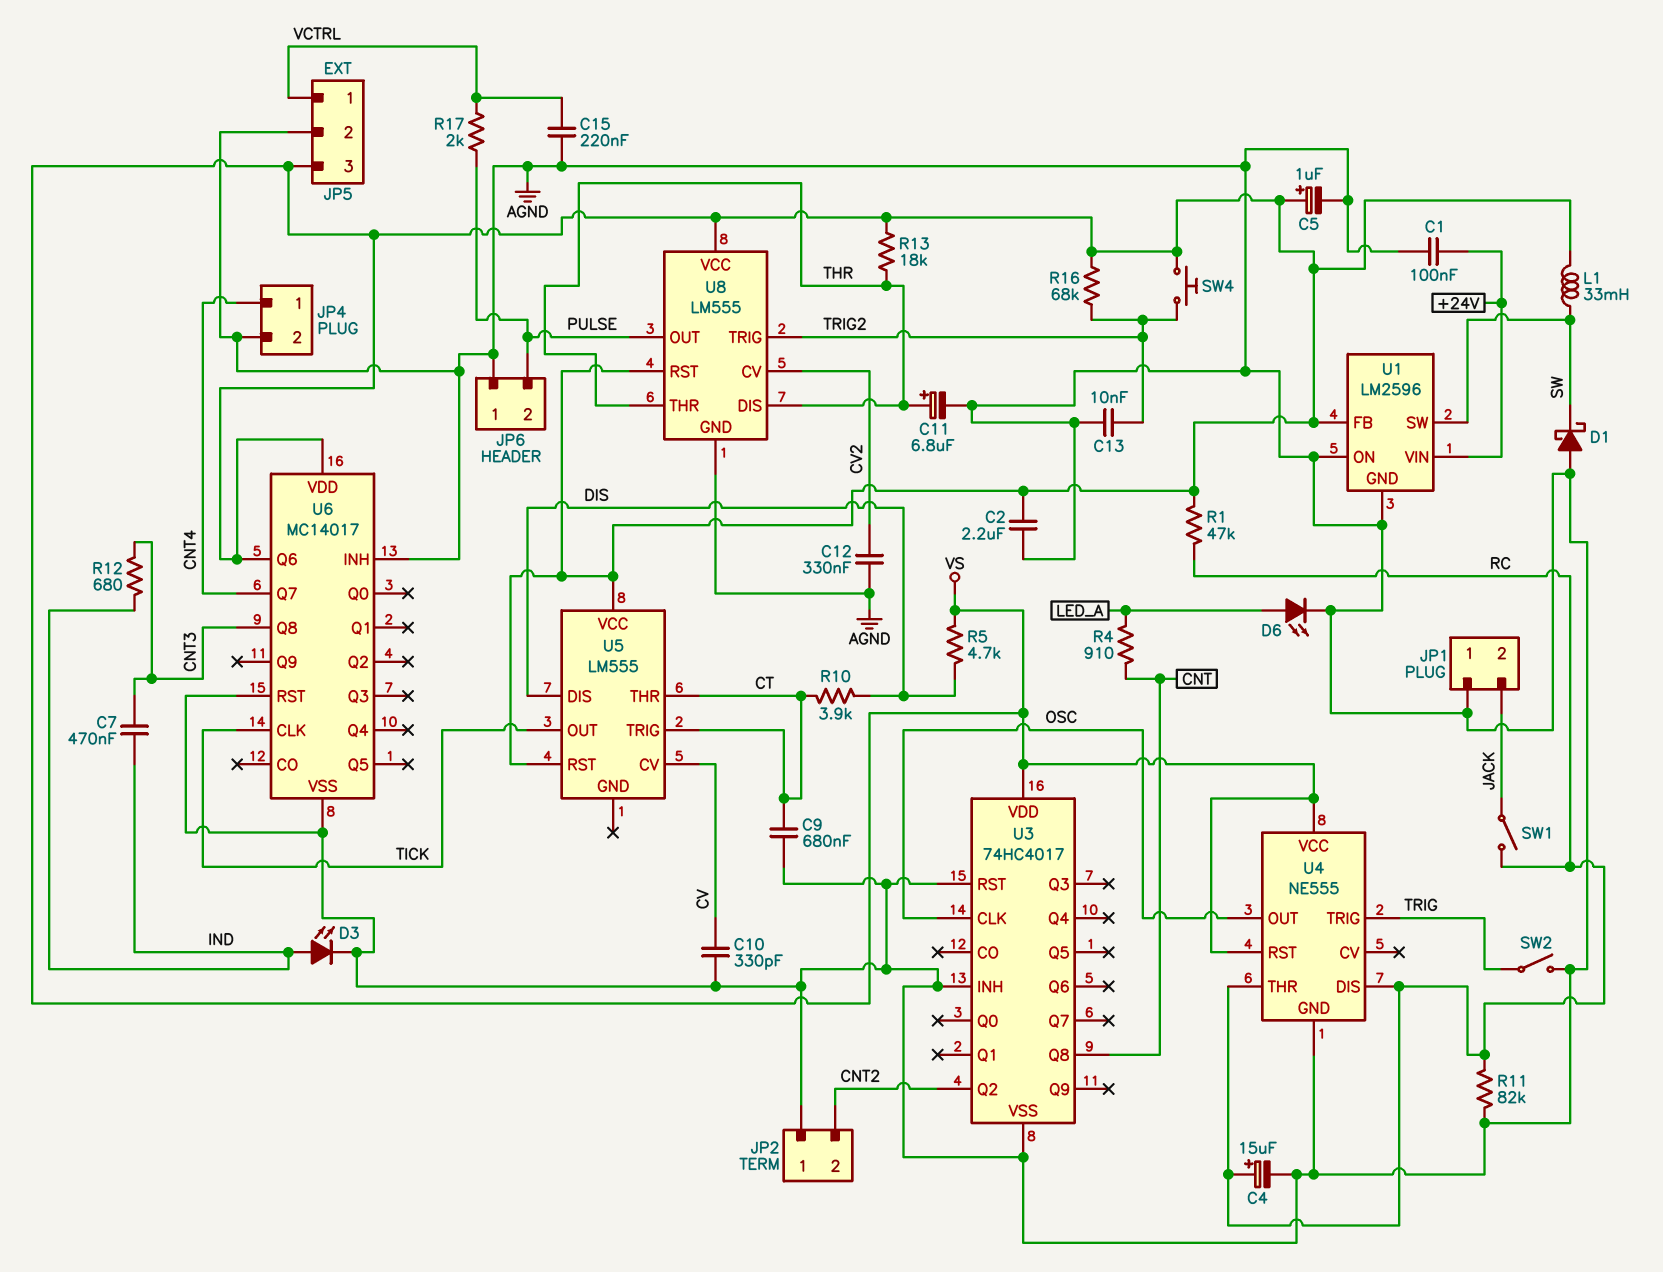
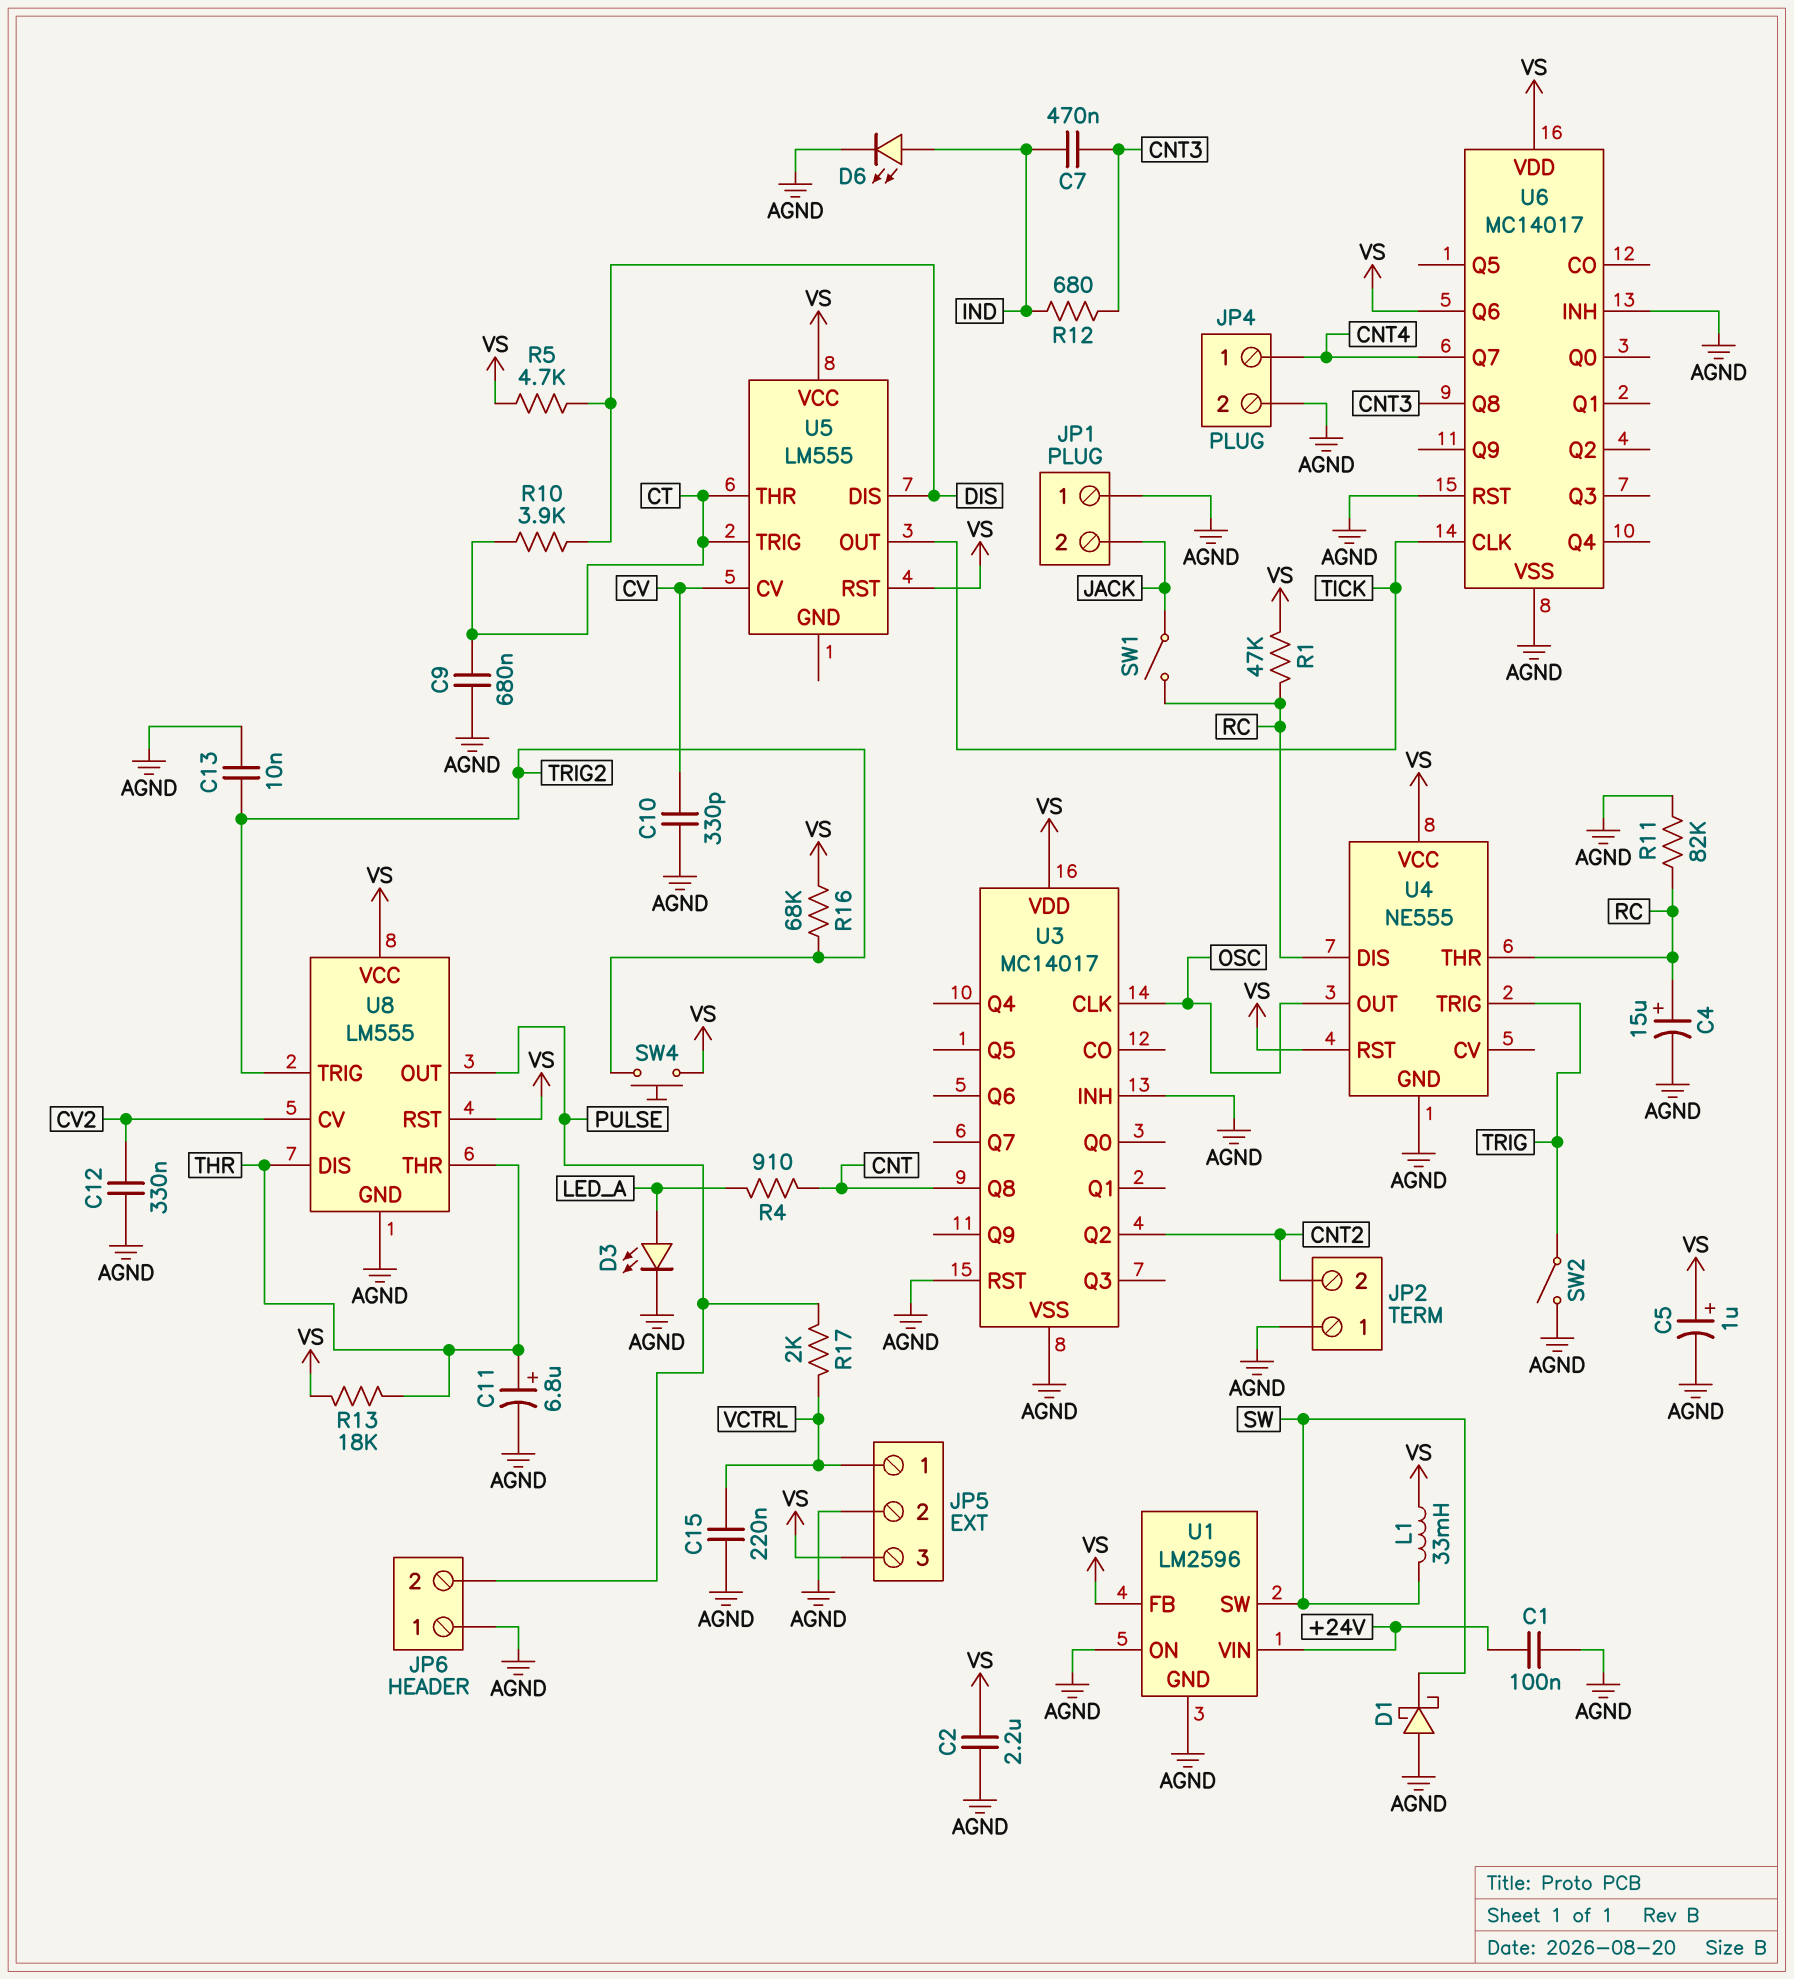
D3: LED (A IND, K AGND) -> LED (A LED_A, K AGND)
D6: LED (A LED_A, K AGND) -> LED (A IND, K AGND)
U3: 74HC4017 -> MC14017

